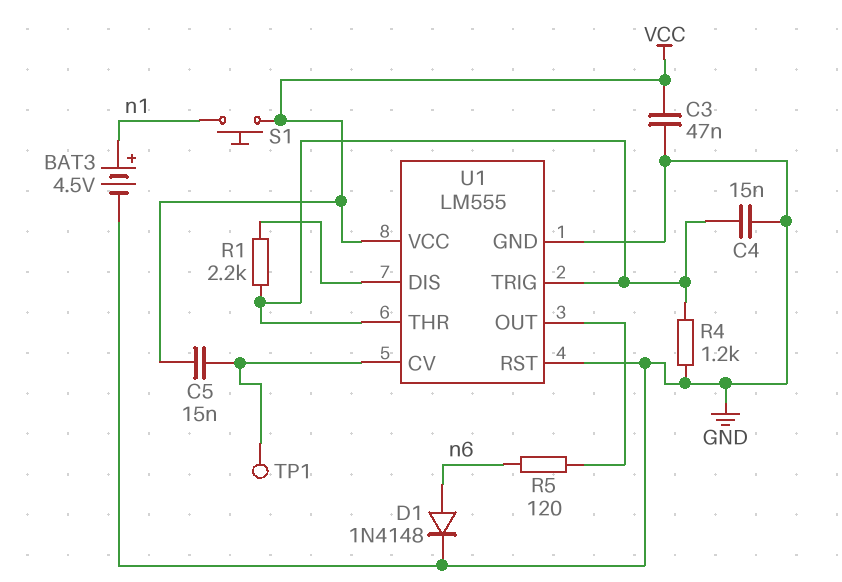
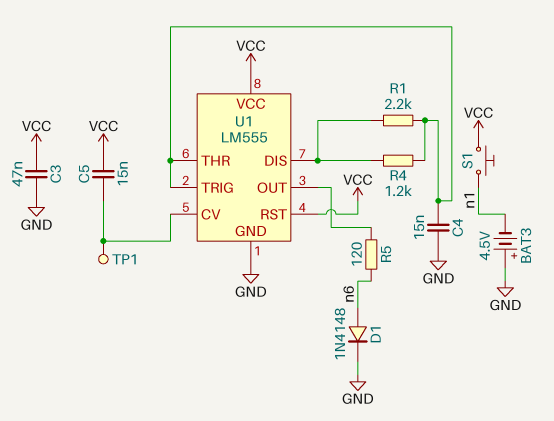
BAT3: 4.5V (plus n1, minus GND) -> 4.5V (plus GND, minus n1)
R4: 1.2k (GND, U1/THR) -> 1.2k (U1/DIS, U1/THR)
U1 pin RST: GND -> VCC

